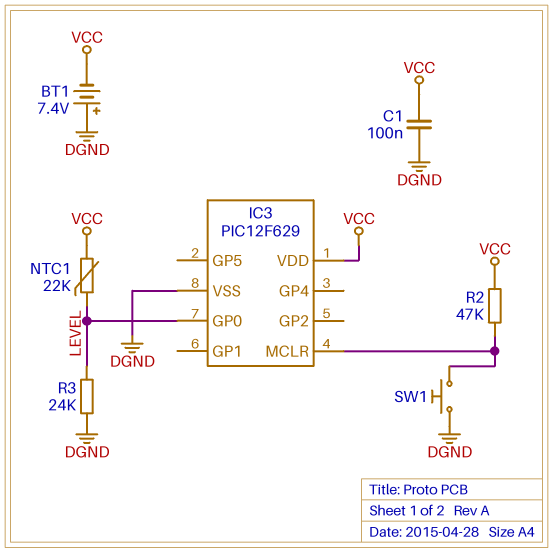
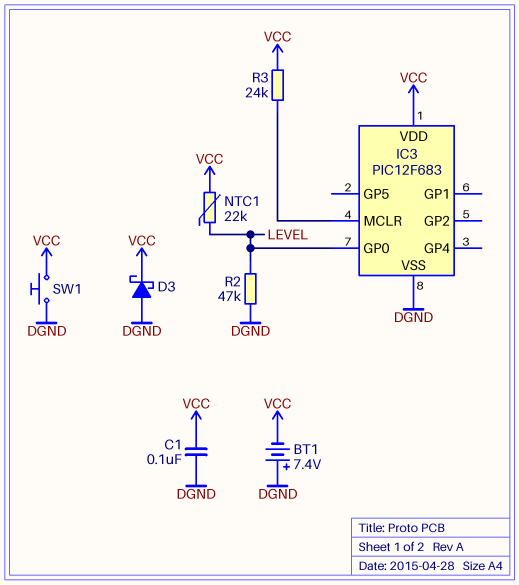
D3: none -> schottky (A DGND, K VCC)
IC3: PIC12F629 -> PIC12F683
R2: 47k (IC3/MCLR, VCC) -> 47k (DGND, LEVEL)
R3: 24k (DGND, LEVEL) -> 24k (IC3/MCLR, VCC)
SW1: button (DGND, IC3/MCLR) -> button (DGND, VCC)

